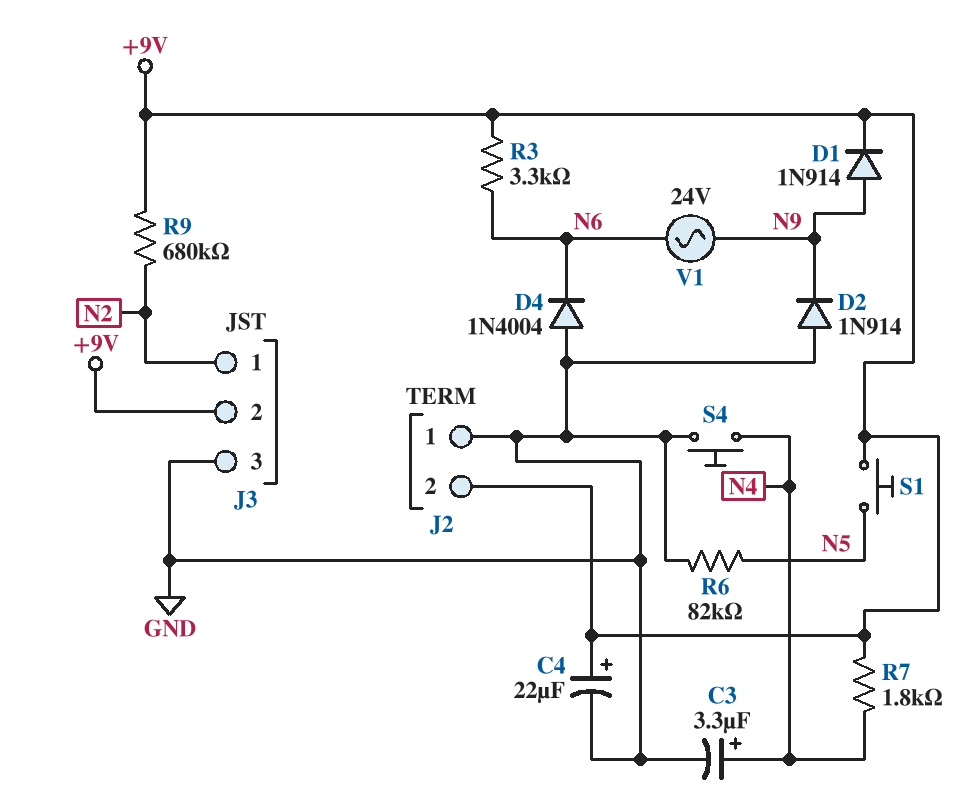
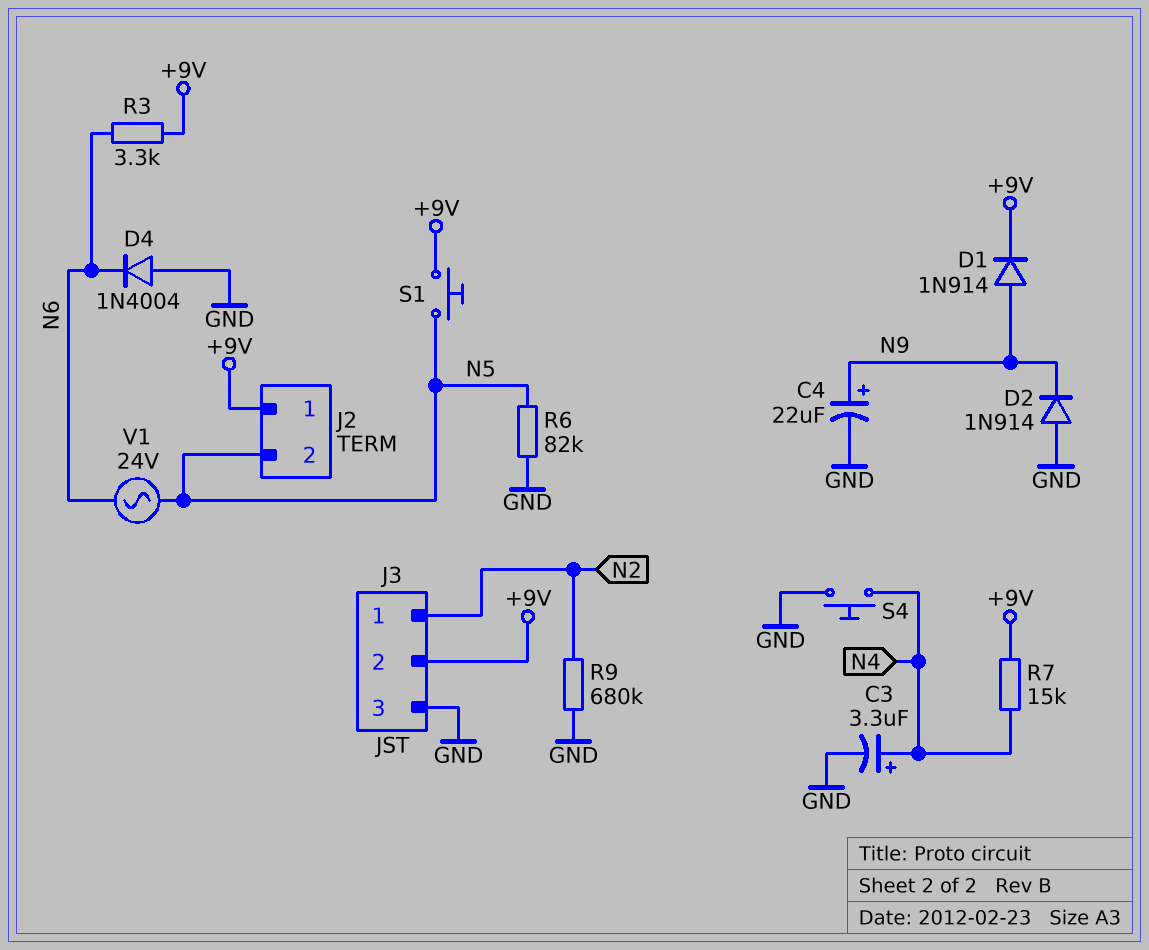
C4: 22uF (plus +9V, minus GND) -> 22uF (plus N9, minus GND)
J2 pin 1: GND -> +9V
J2 pin 2: +9V -> N5
R7: 1.8k (+9V, N4) -> 15k (+9V, N4)
R9: 680k (+9V, N2) -> 680k (GND, N2)
V1: AC 24V (N6, N9) -> AC 24V (N5, N6)

